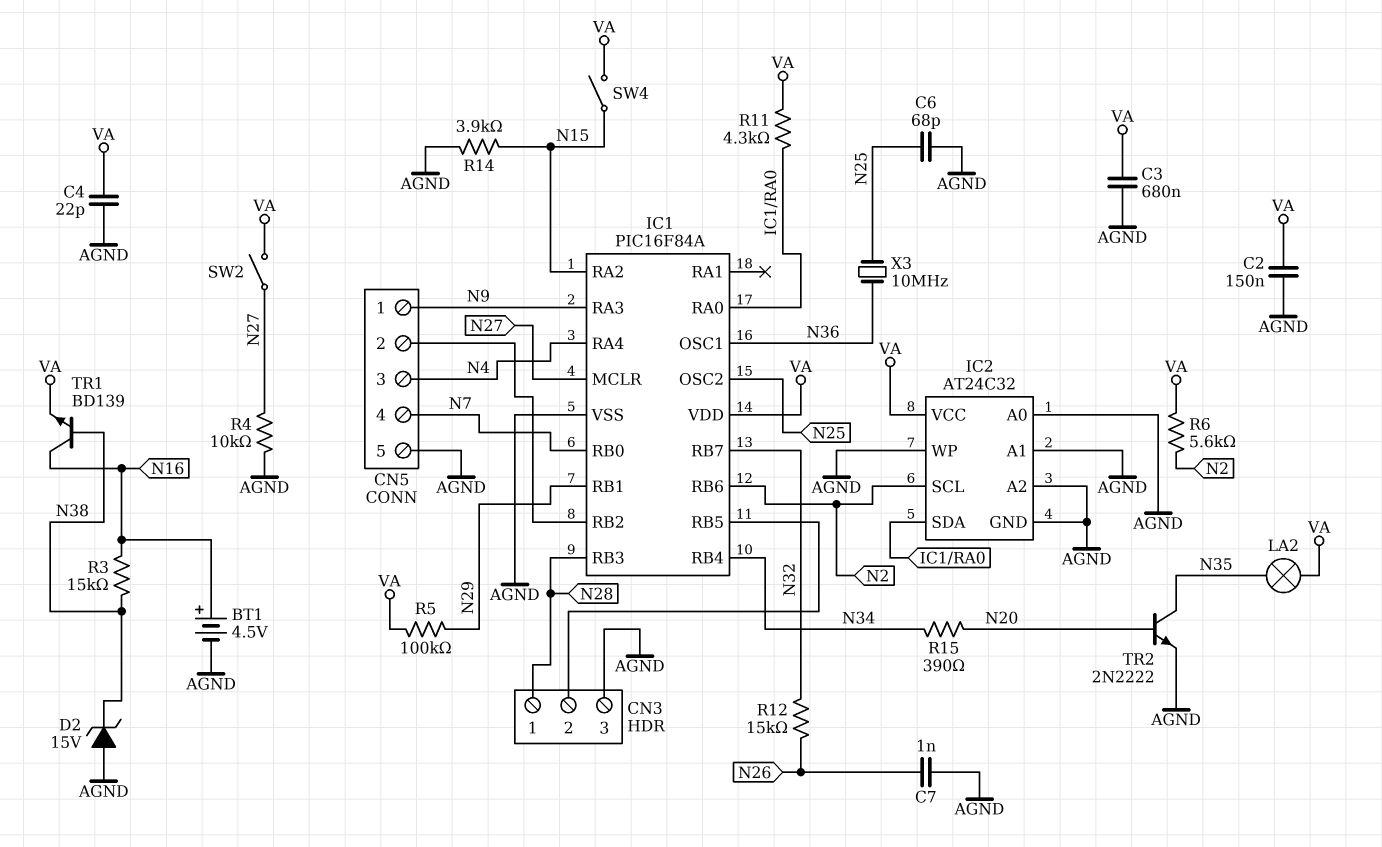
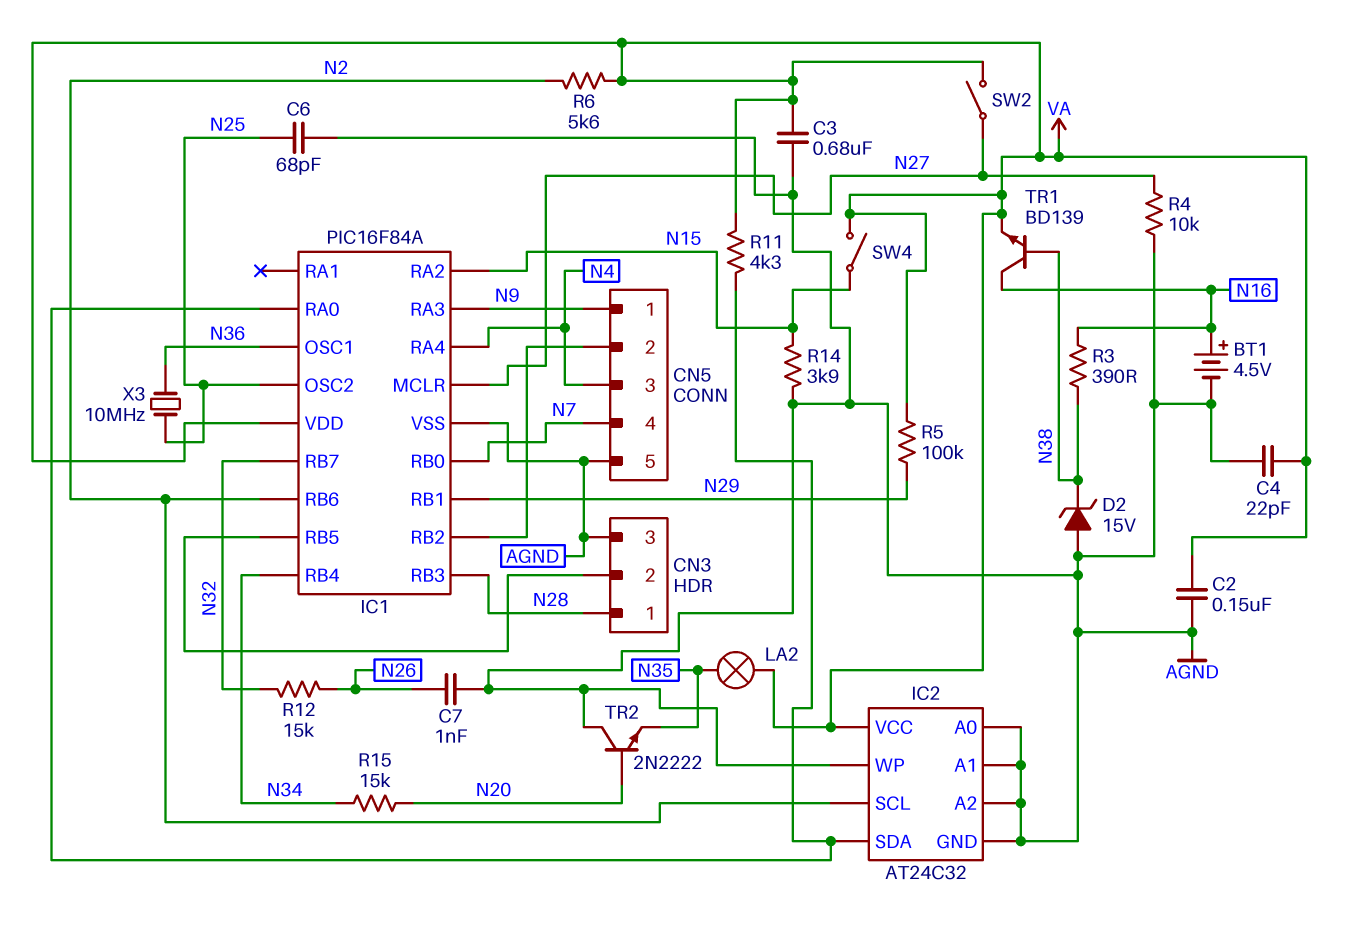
R3: 15k (N16, N38) -> 390 (N16, N38)
R15: 390 (N20, N34) -> 15k (N20, N34)
TR2: NPN 2N2222 (B N20, C N35, E AGND) -> NPN 2N2222 (B N20, C AGND, E N35)

